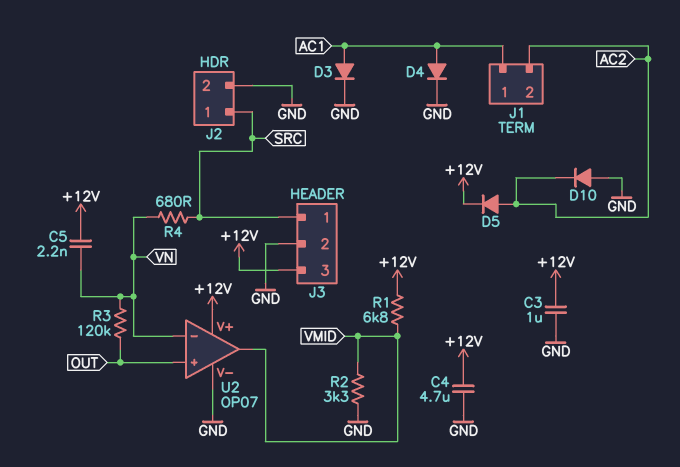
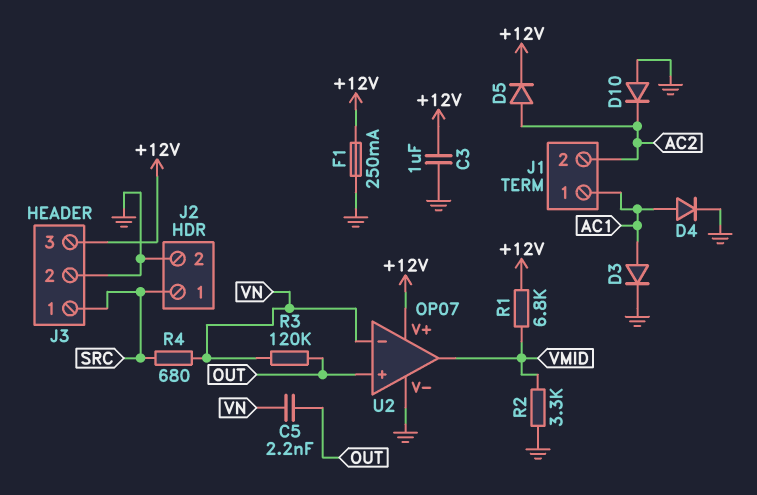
C4: 4.7uF (+12V, GND) -> none
C5: 2.2nF (+12V, VN) -> 2.2nF (OUT, VN)
F1: none -> 250mA (+12V, GND)

